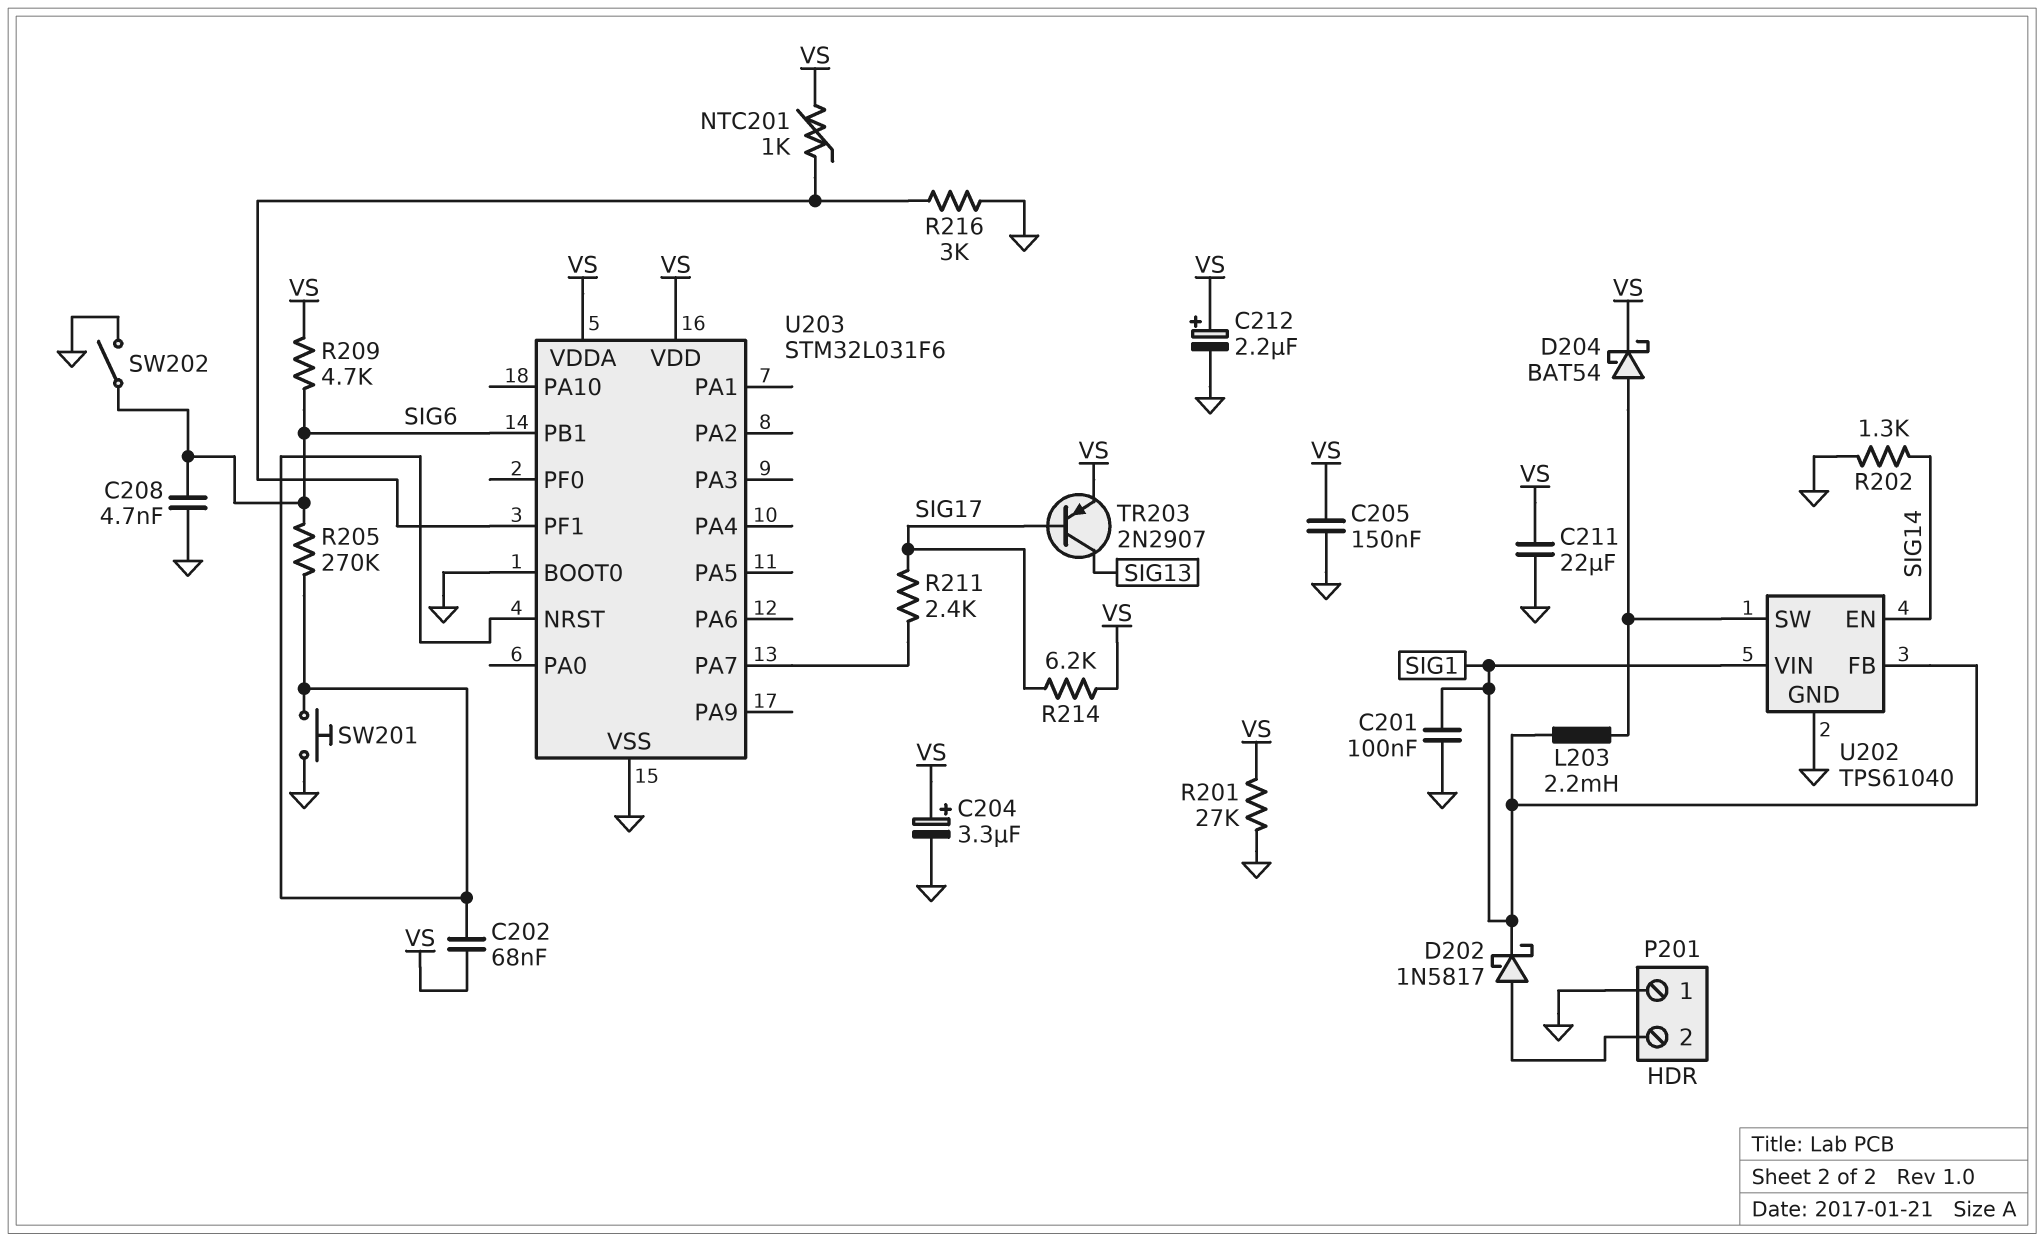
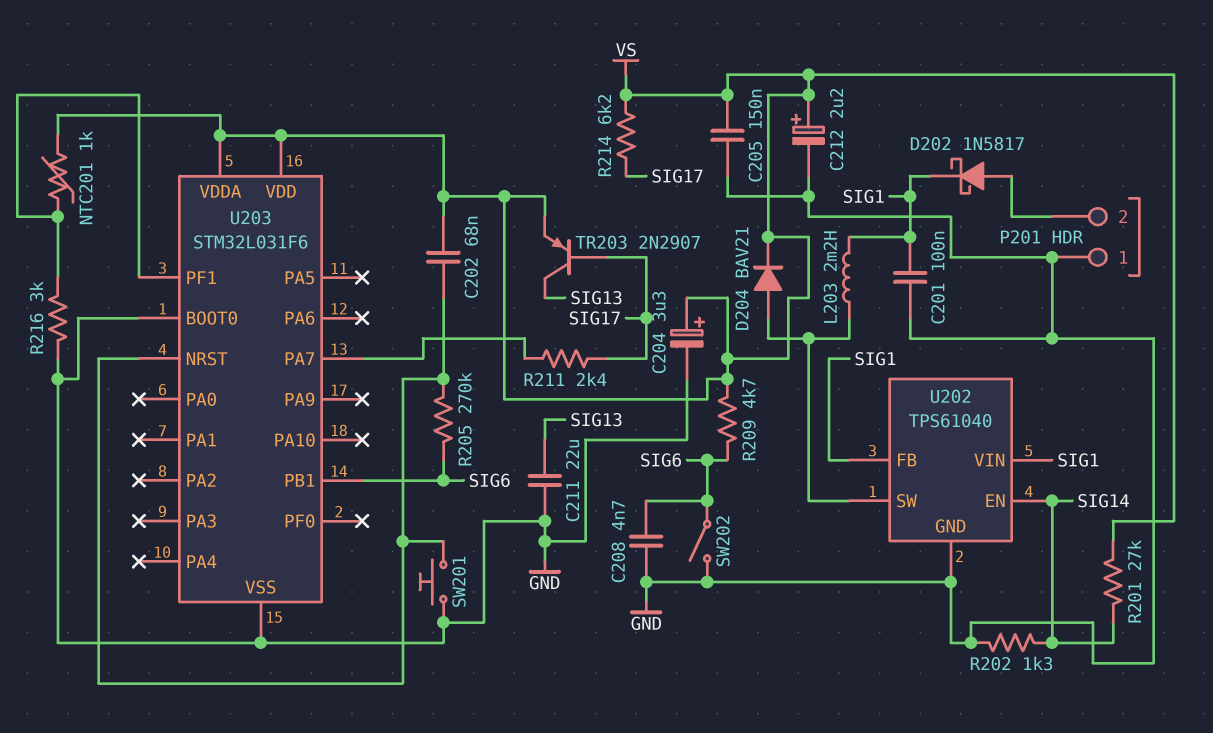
C211: 22uF (GND, VS) -> 22uF (GND, SIG13)
D204: schottky BAT54 (A U202/SW, K VS) -> diode BAV21 (A U202/SW, K VS)
R201: 27k (GND, VS) -> 27k (SIG14, VS)

